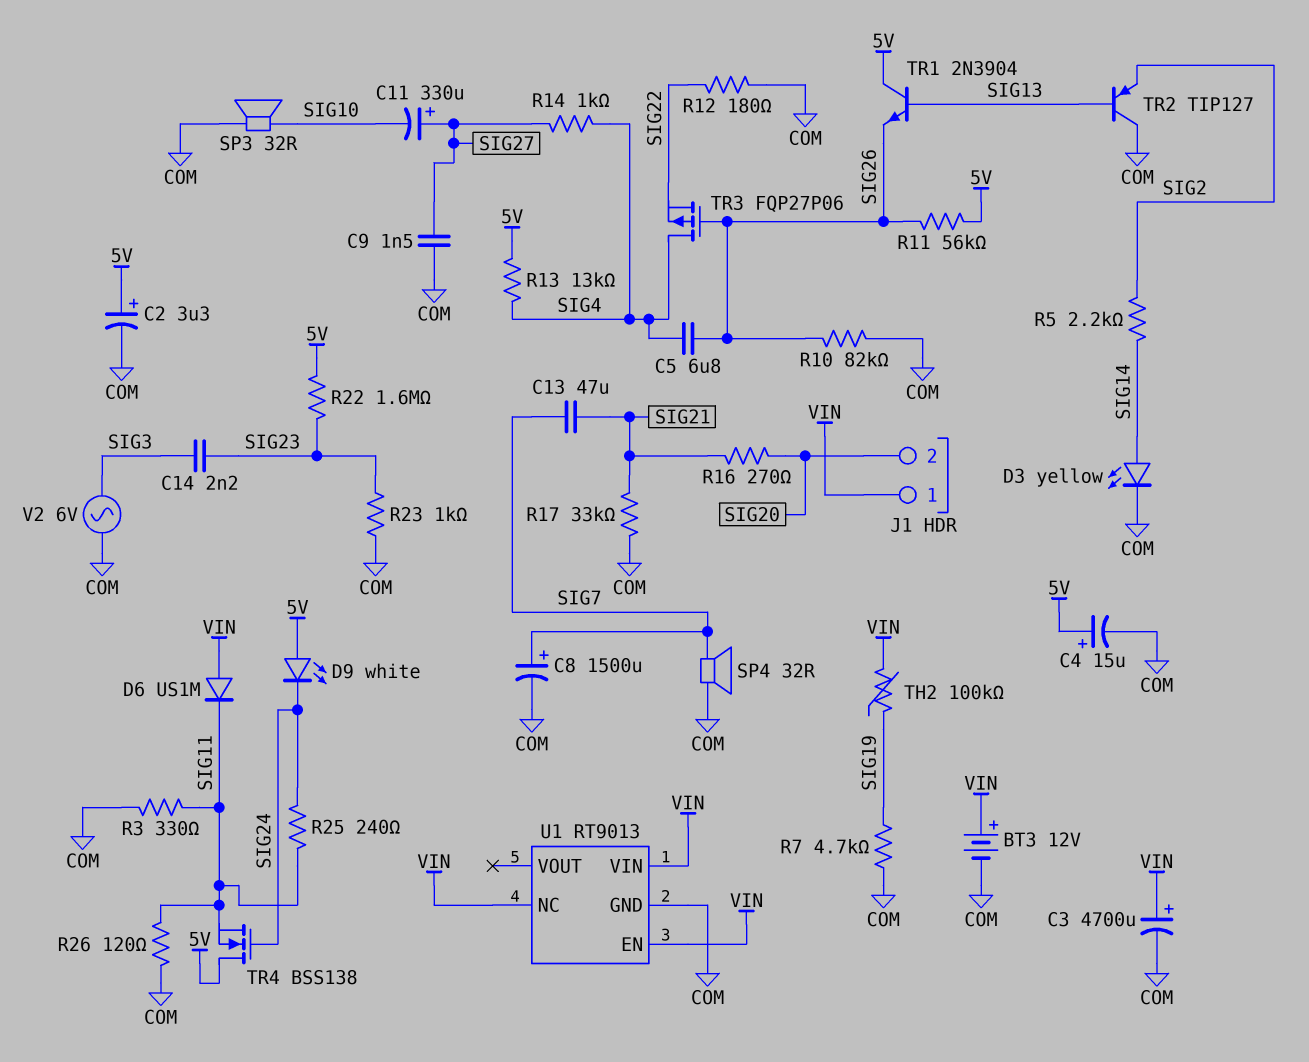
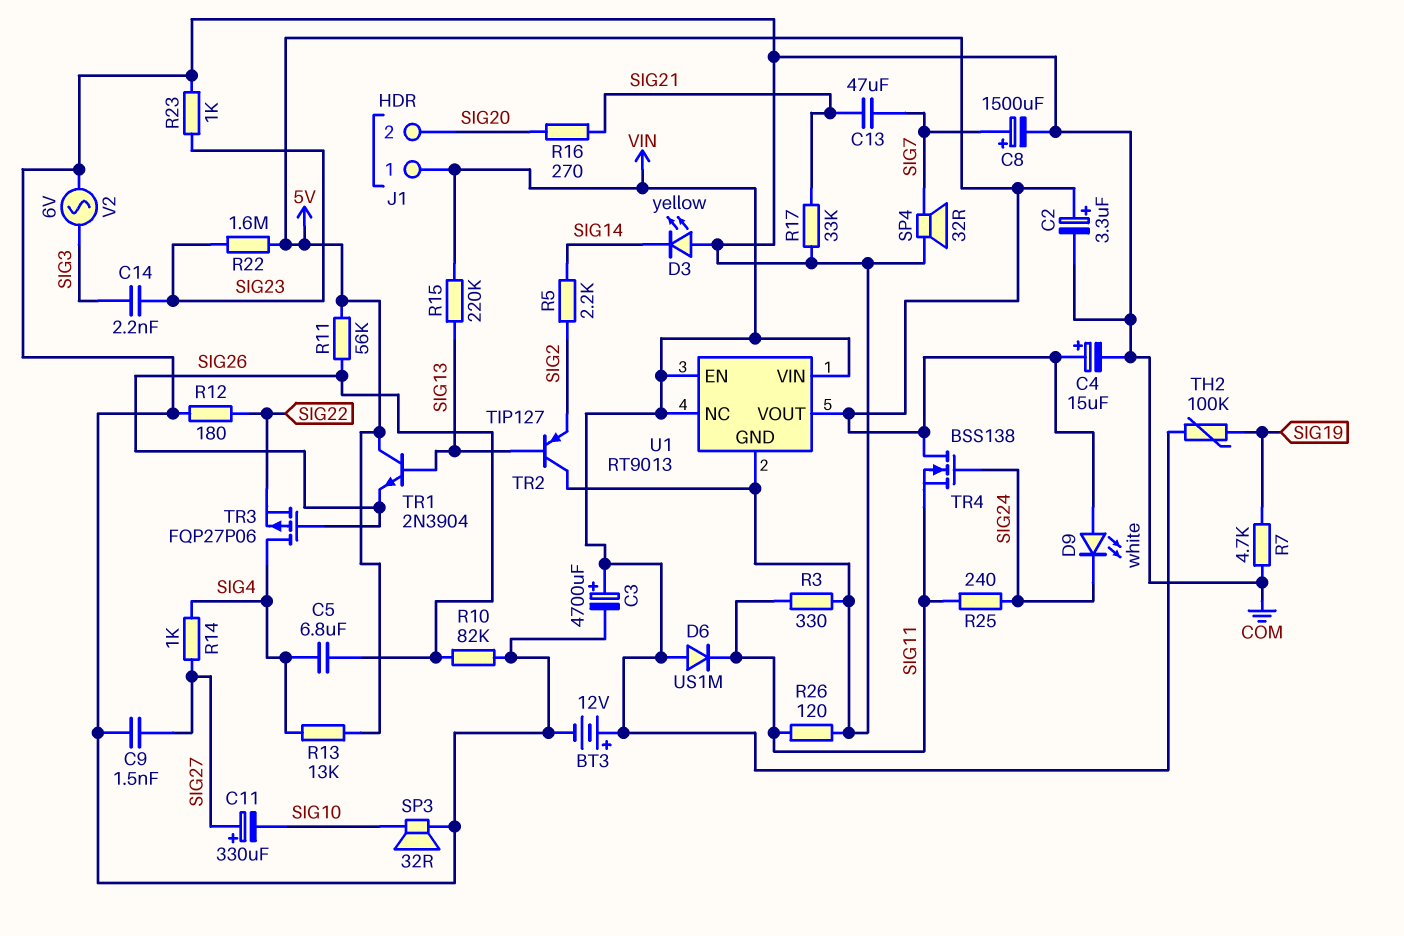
D3: LED yellow (A SIG14, K COM) -> LED yellow (A COM, K SIG14)
R15: none -> 220k (SIG13, VIN)
U1 pin VOUT: none -> 5V

